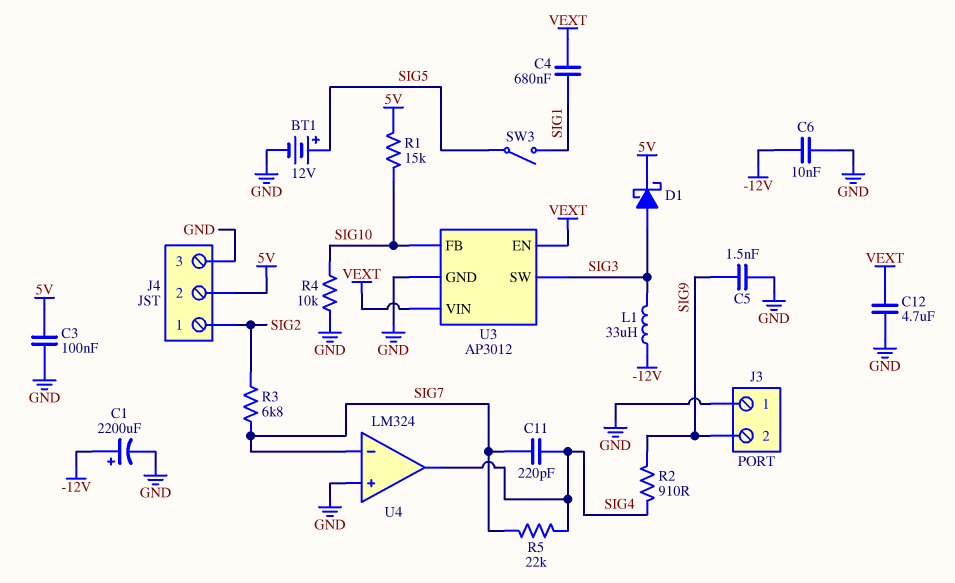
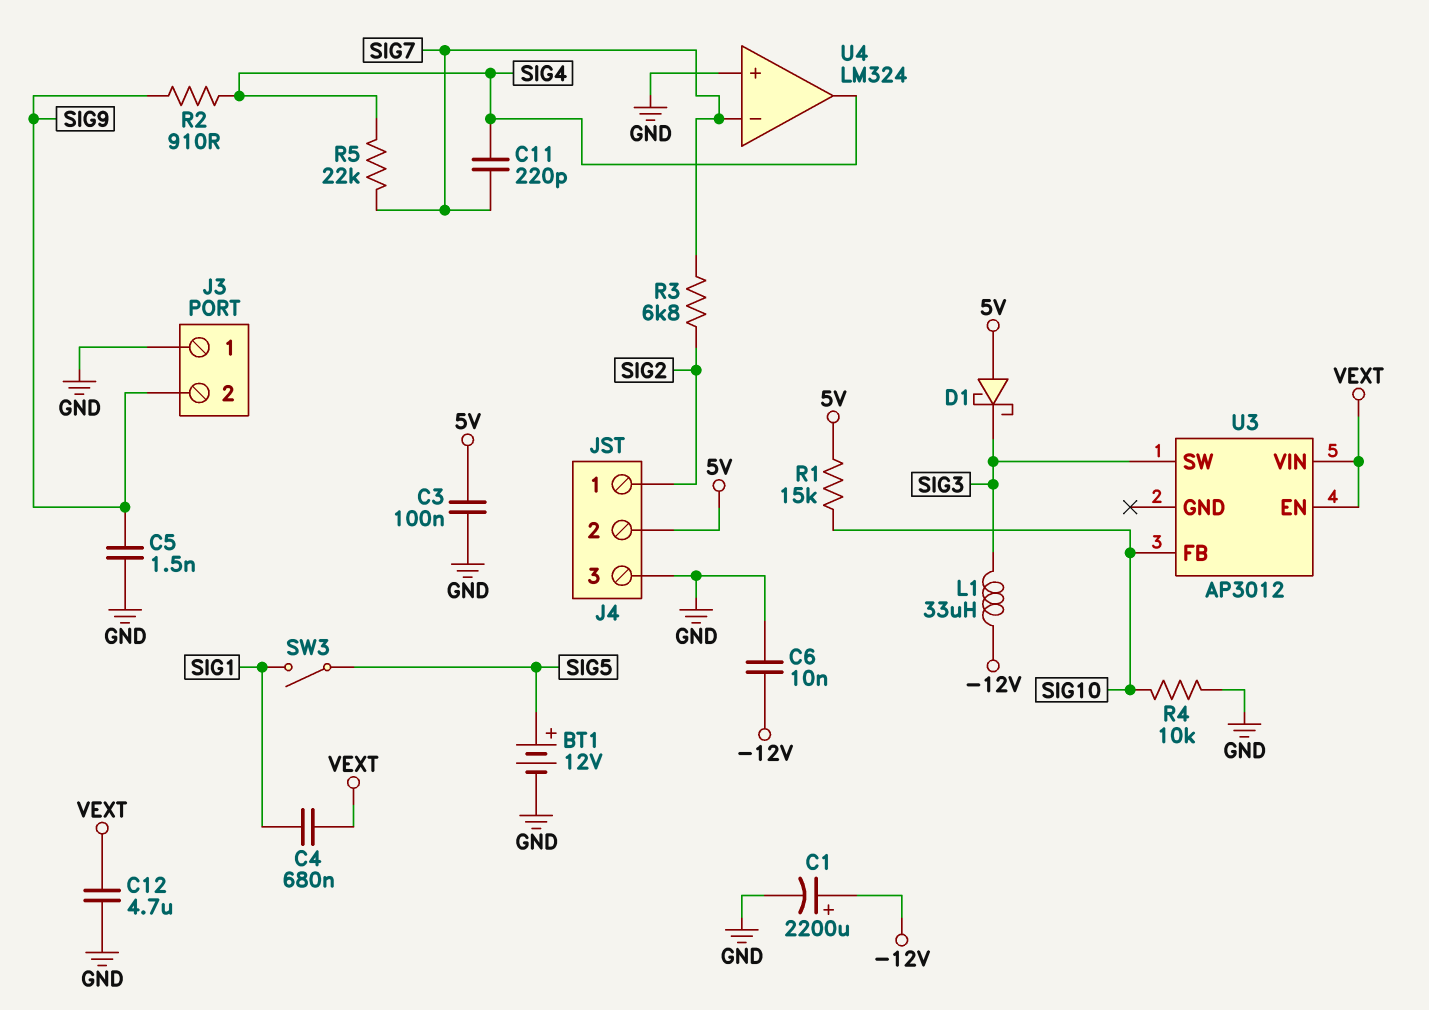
D1: schottky (A SIG3, K 5V) -> schottky (A 5V, K SIG3)
U3 pin GND: GND -> none

